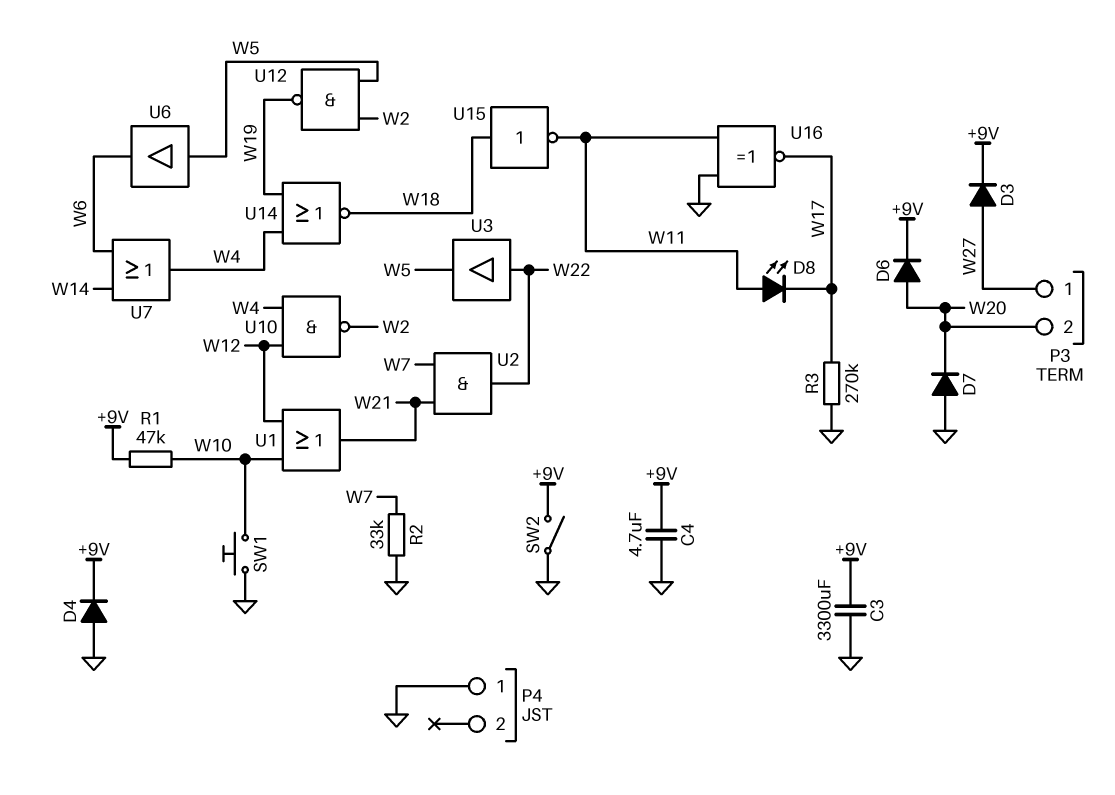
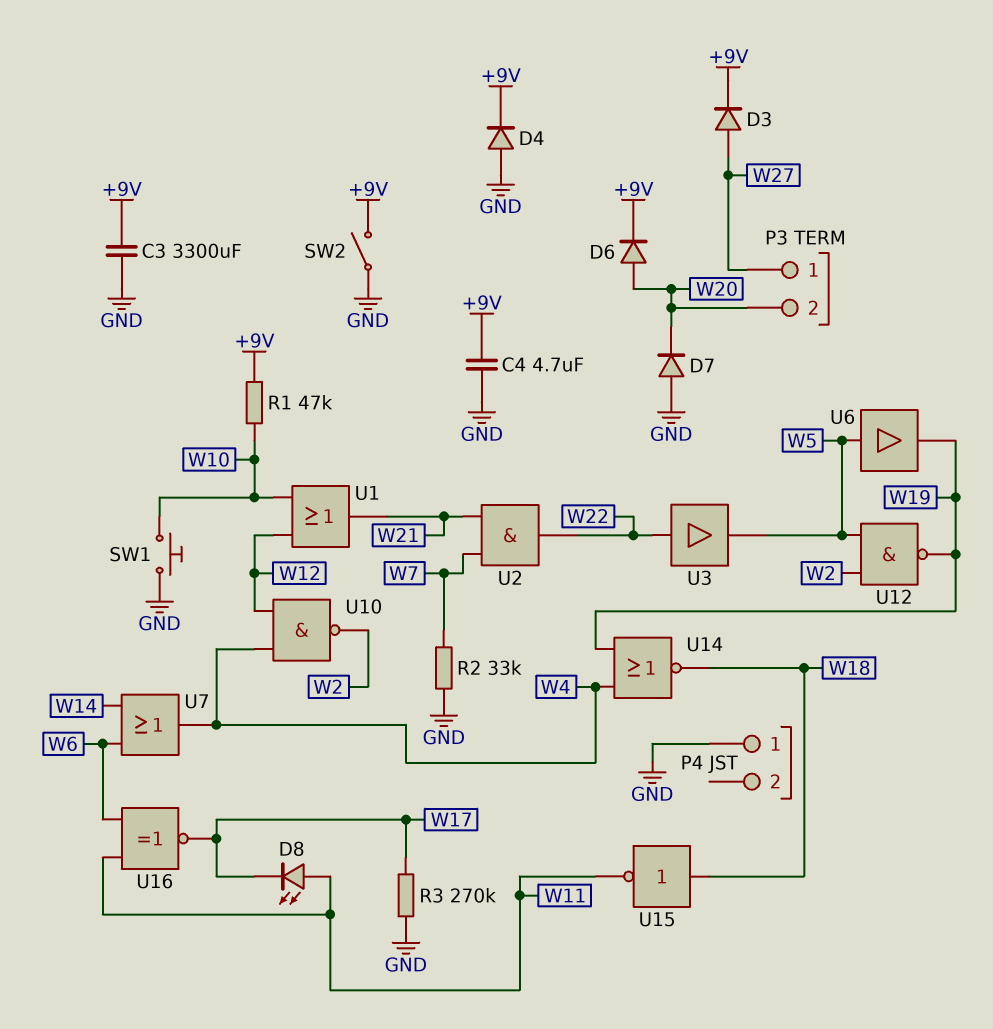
U6: buffer (in W5, out W6) -> buffer (in W5, out W19)
U16: XNOR (in GND, in W11, out W17) -> XNOR (in W6, in W11, out W17)

